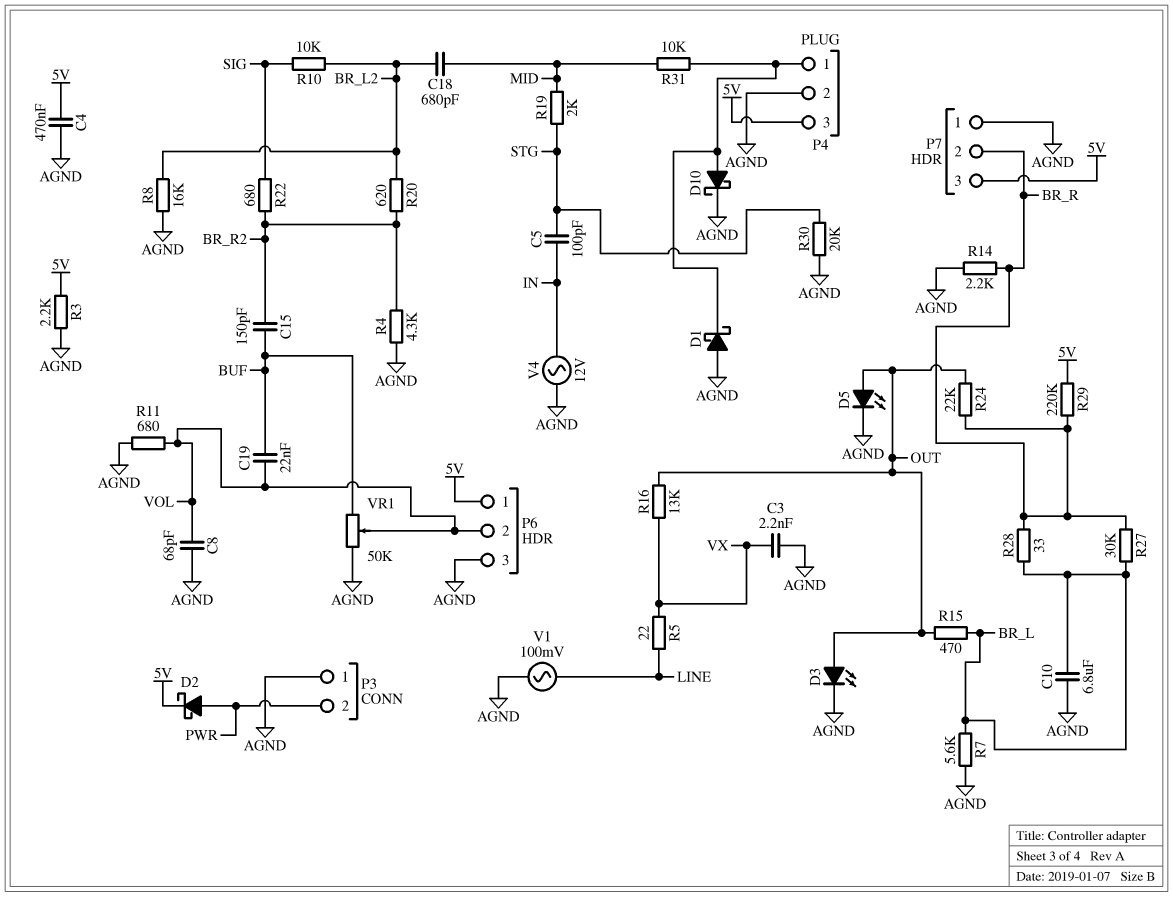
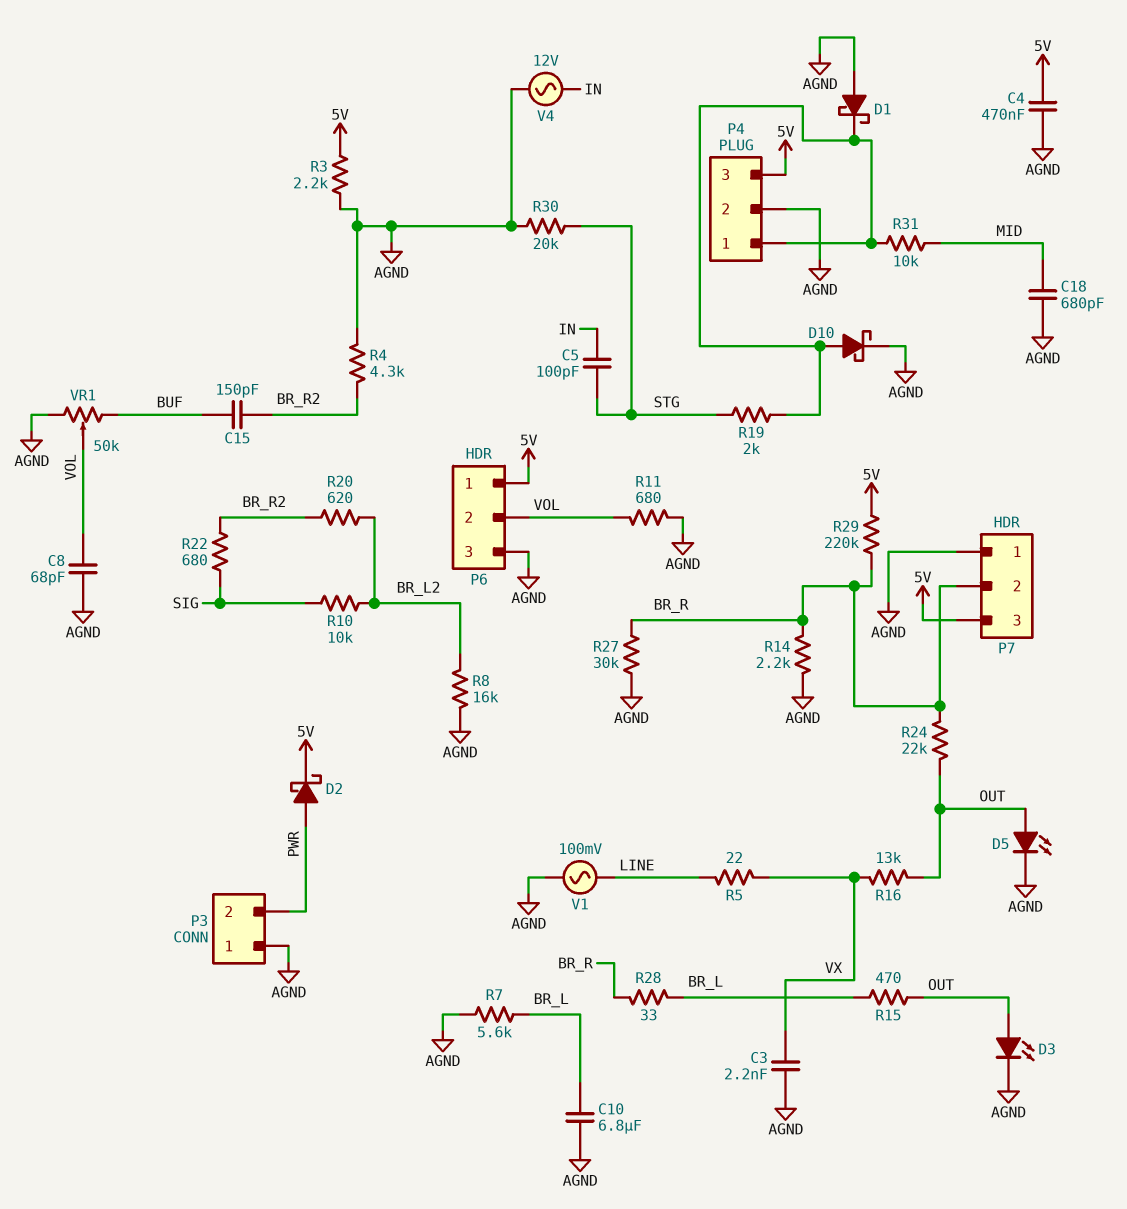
C18: 680pF (BR_L2, MID) -> 680pF (AGND, MID)
C19: 22nF (BUF, VOL) -> none
R19: 2k (MID, STG) -> 2k (P4/1, STG)
R27: 30k (BR_L, BR_R) -> 30k (AGND, BR_R)

